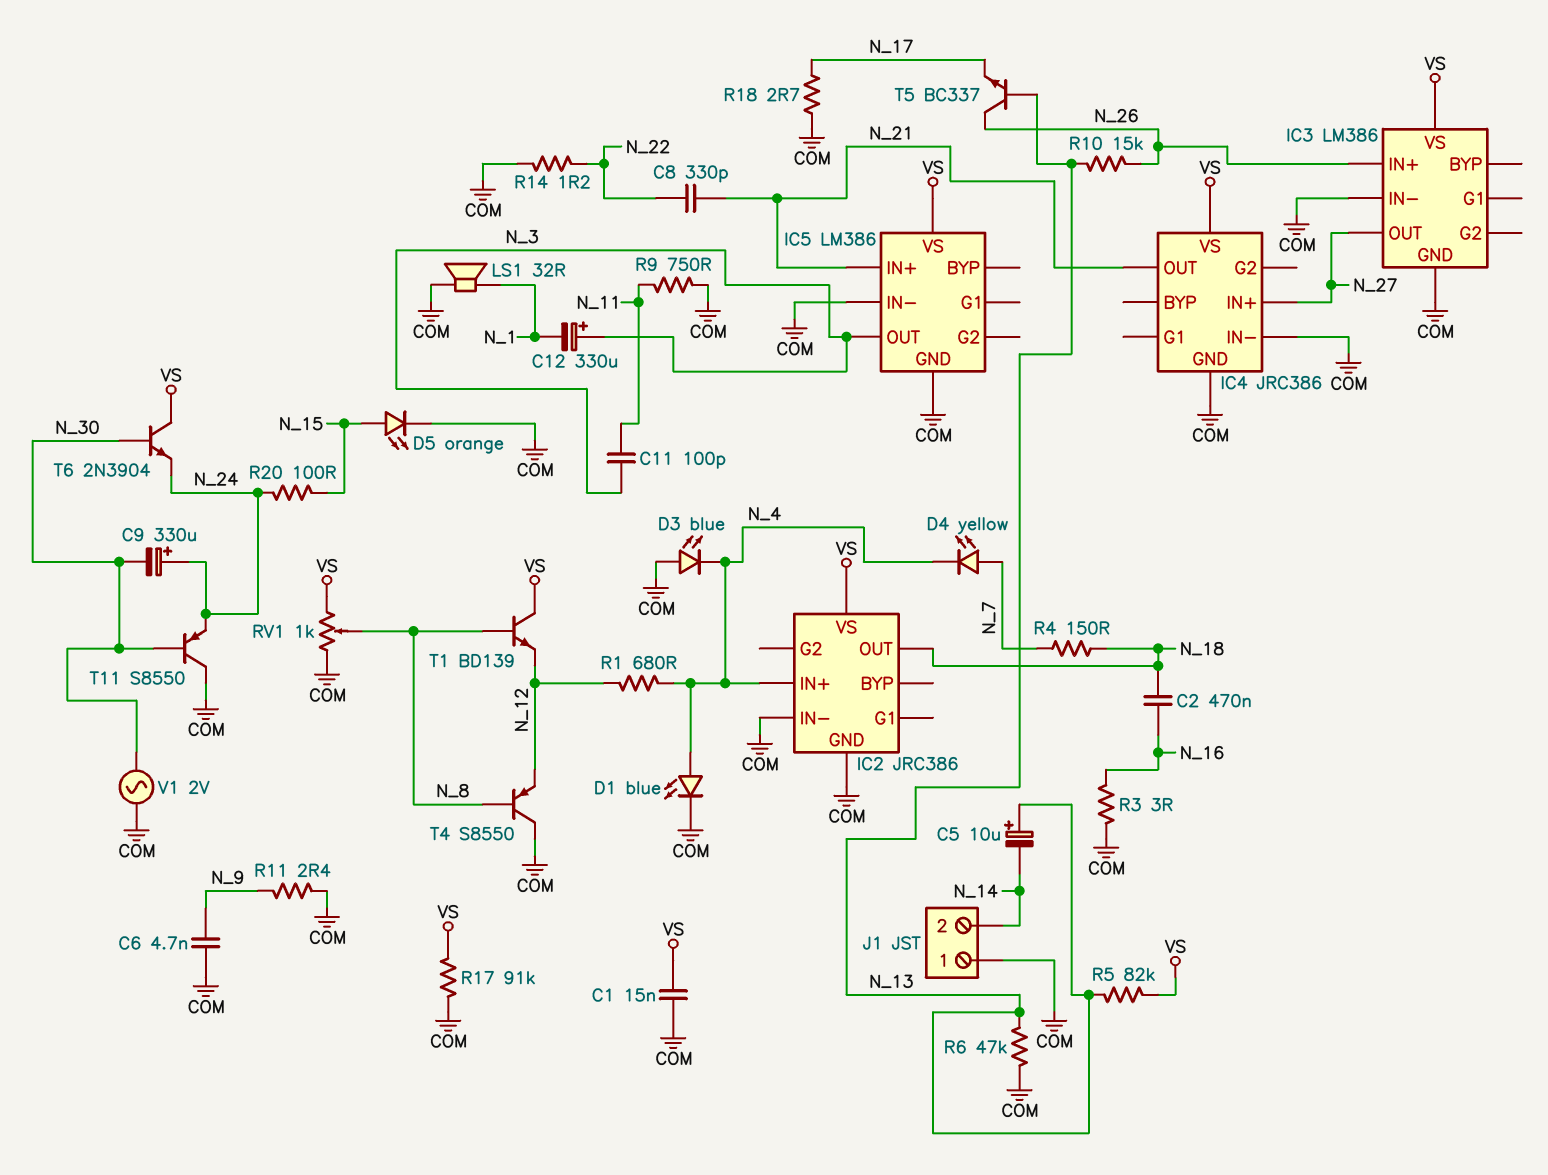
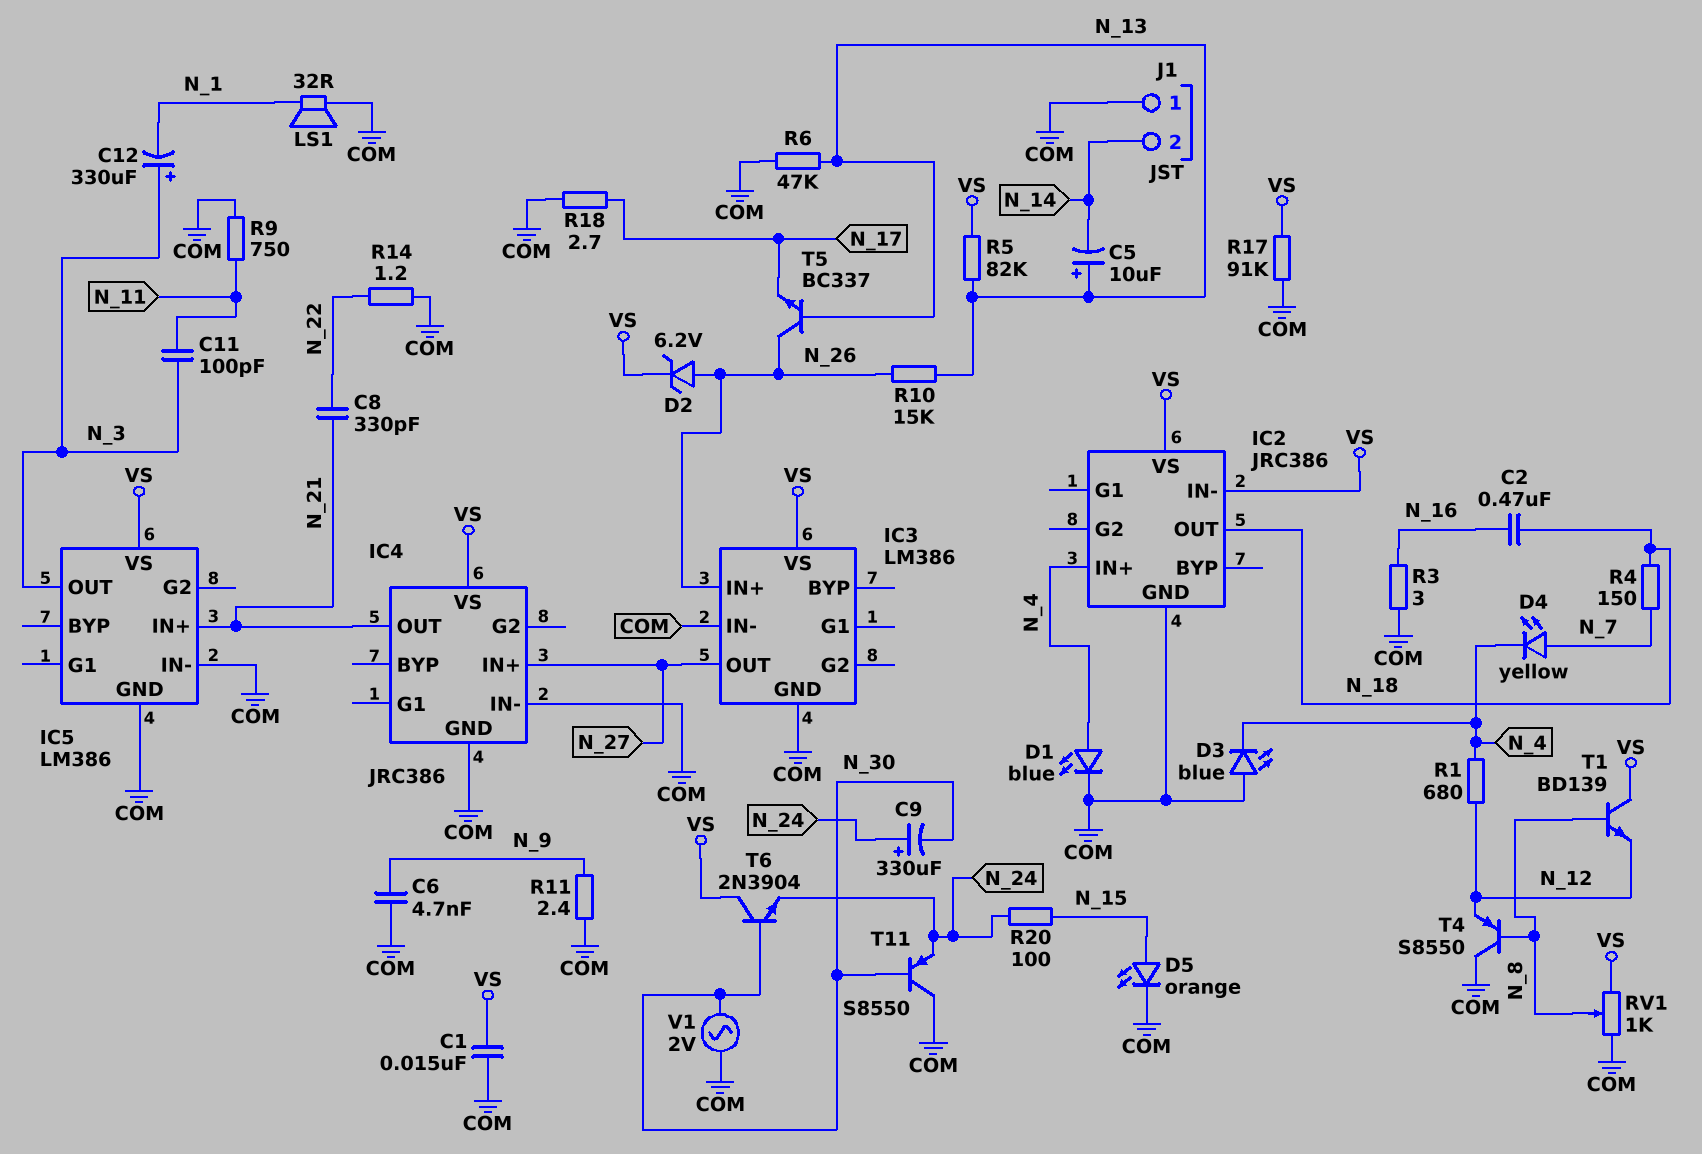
D2: none -> zener 6.2V (A N_26, K VS)
IC2 pin IN-: COM -> VS

